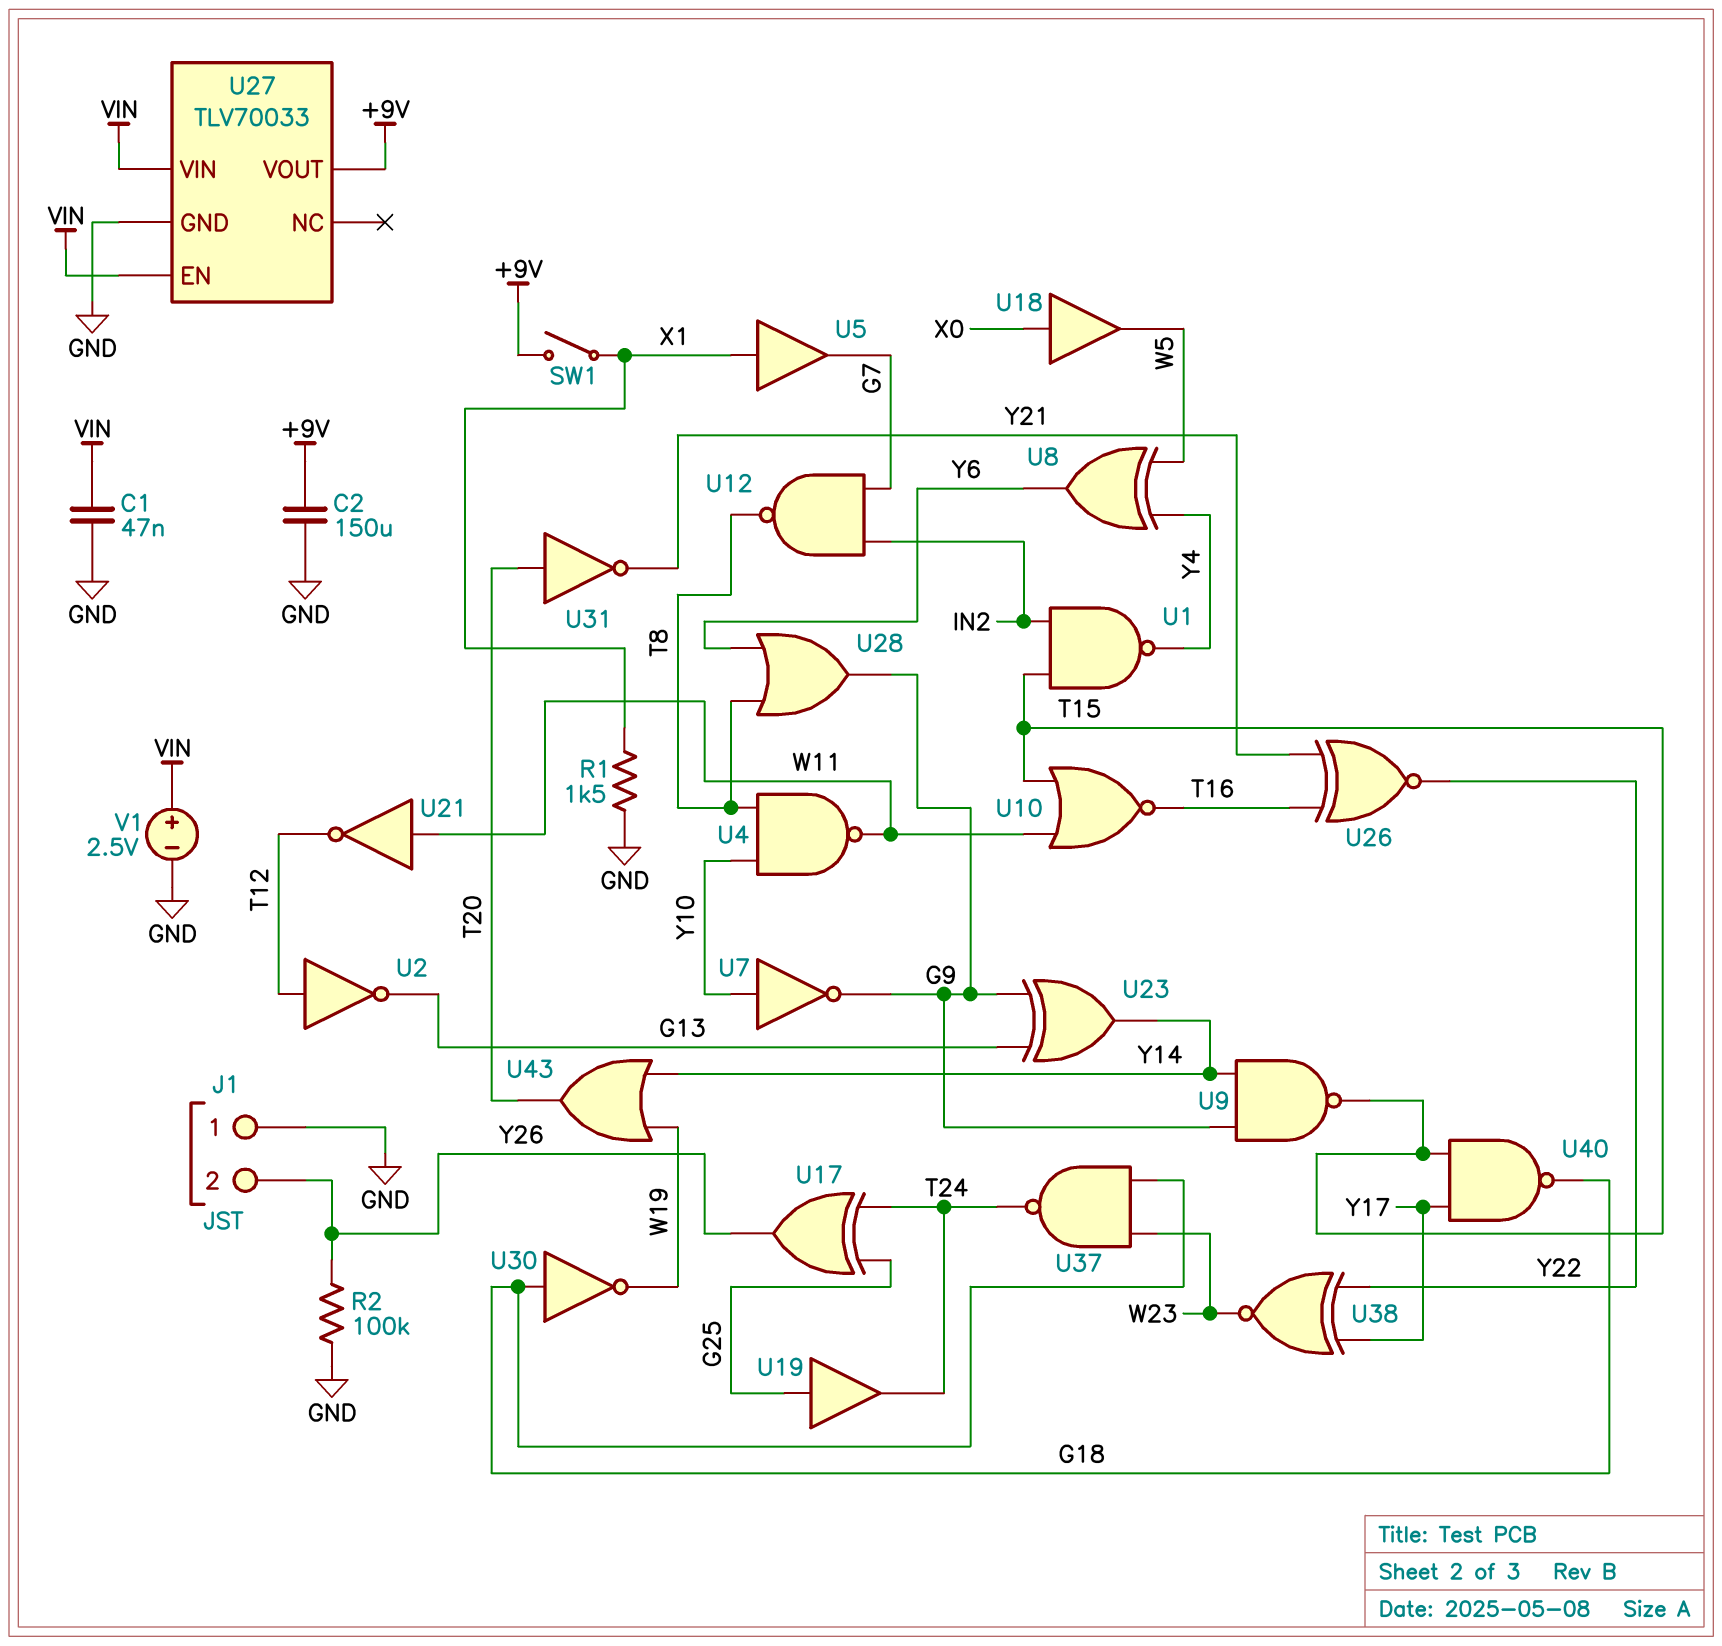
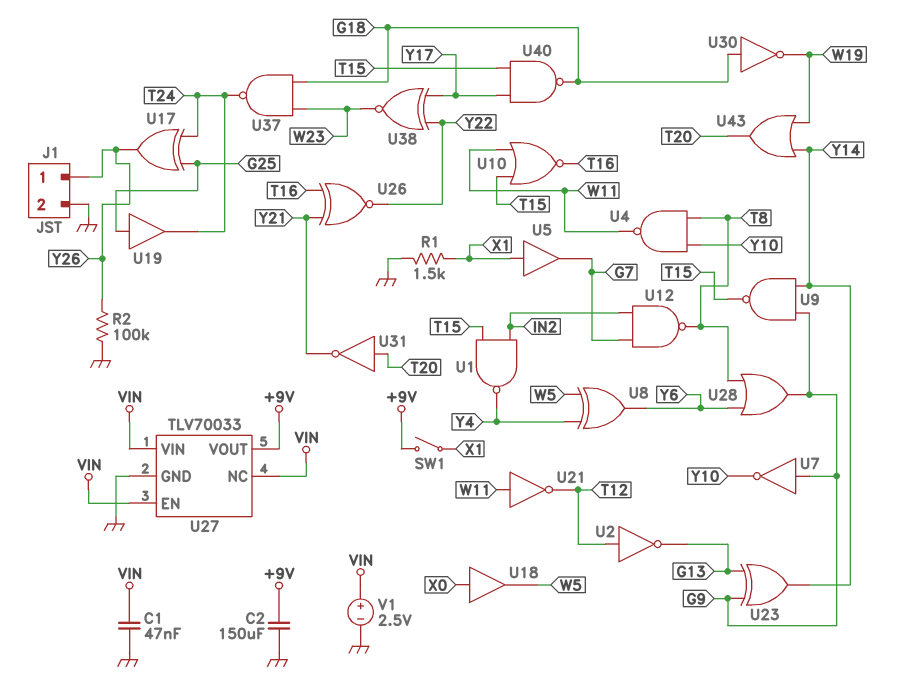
J1 pin 1: GND -> Y26
J1 pin 2: Y26 -> GND
U7: NOT (in Y10, out G9) -> NOT (in G9, out Y10)
U27 pin NC: none -> VIN

